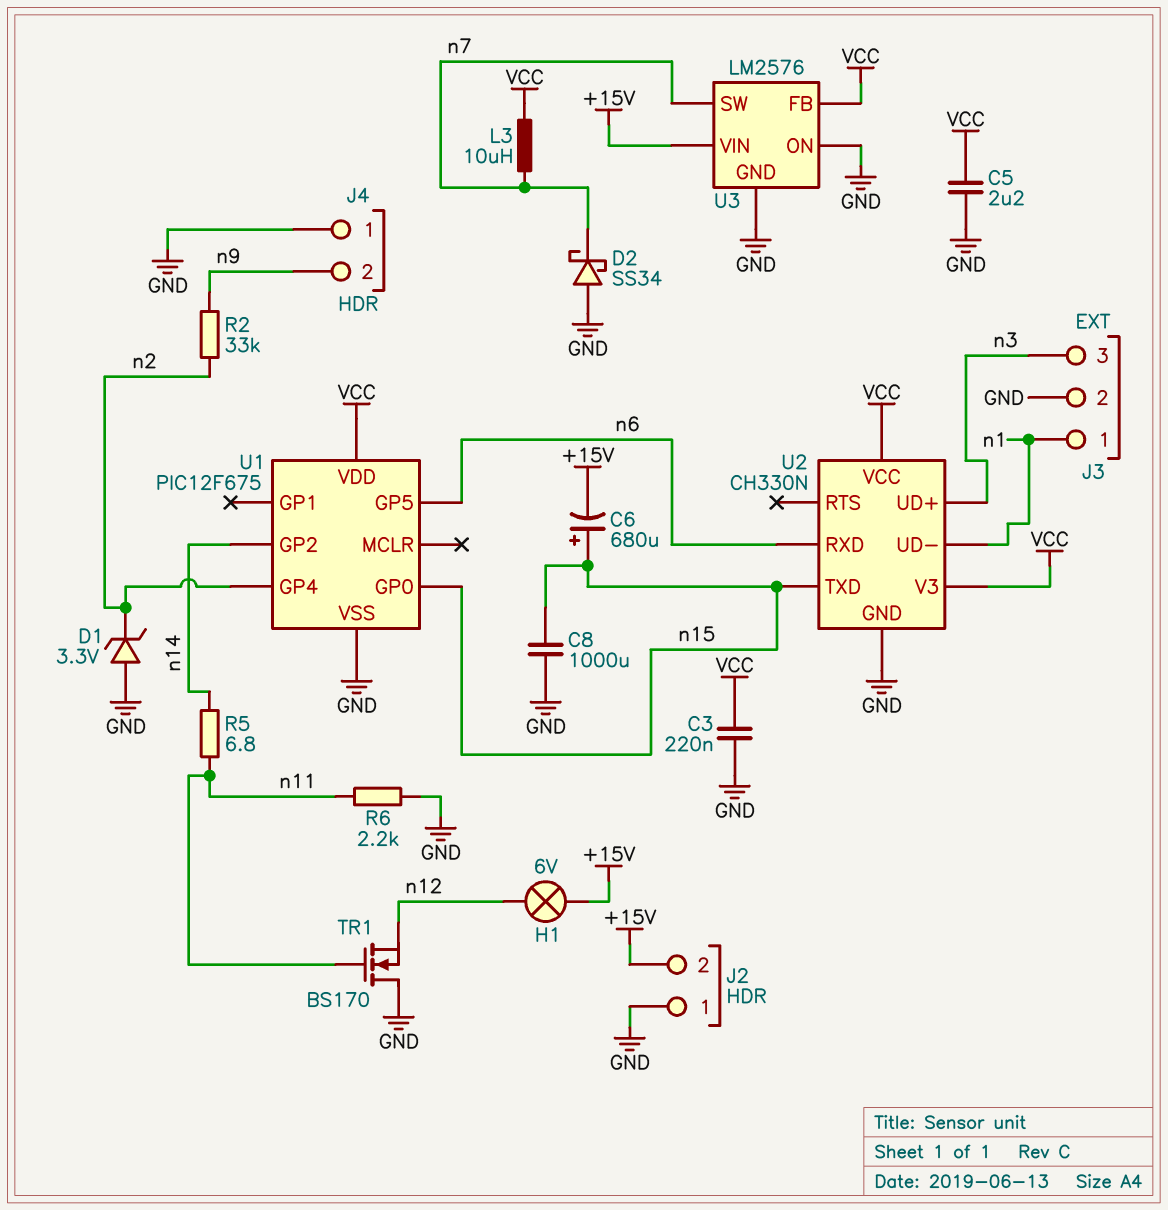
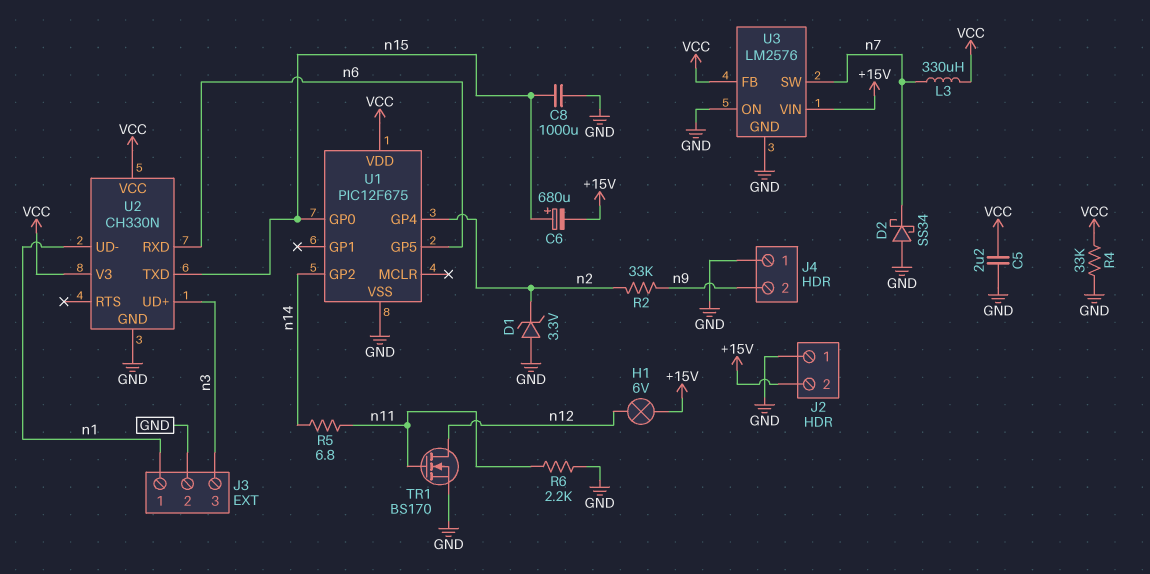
C3: 220nF (GND, VCC) -> none
L3: 10uH (VCC, n7) -> 330uH (VCC, n7)
R4: none -> 33k (GND, VCC)
TR1: NMOS BS170 (G n11, D GND, S n12) -> NMOS BS170 (G n11, D n12, S GND)

